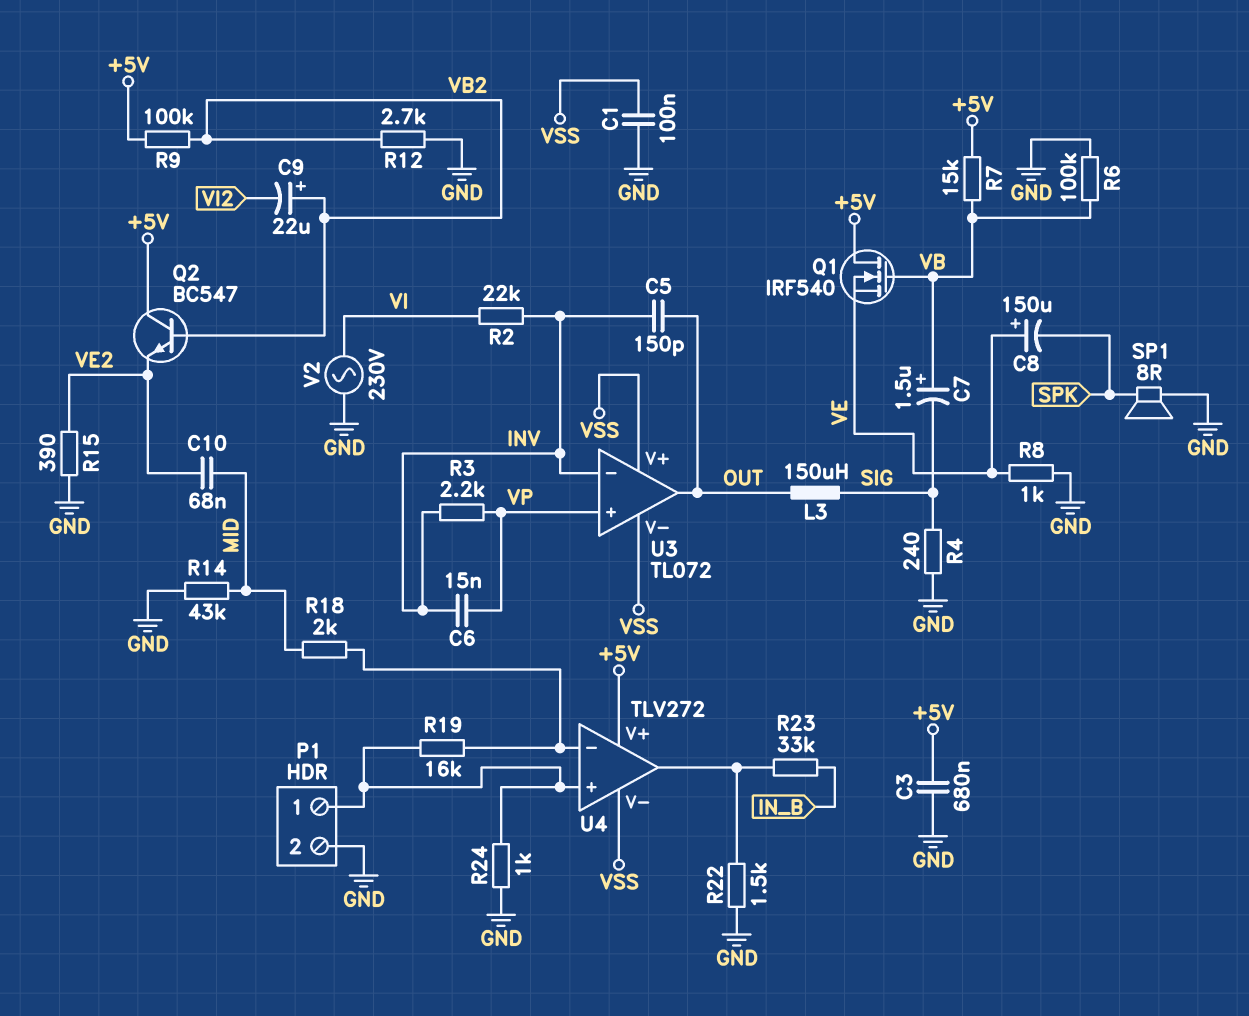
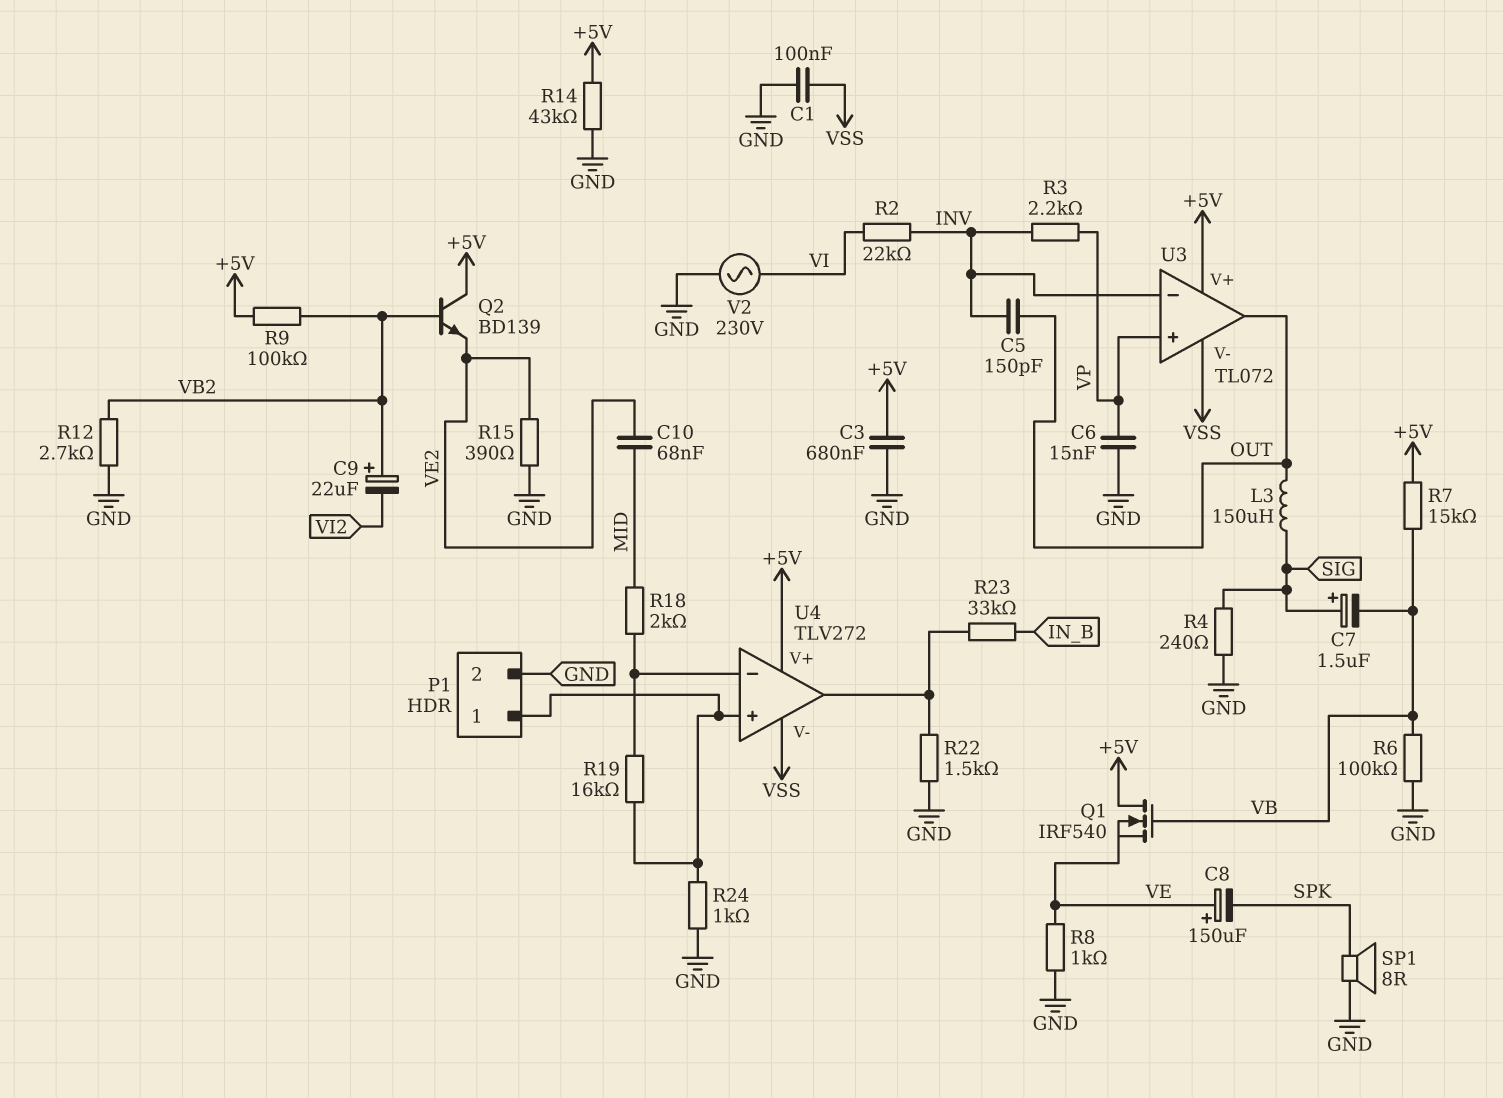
C6: 15nF (INV, VP) -> 15nF (GND, VP)
C7: 1.5uF (plus VB, minus SIG) -> 1.5uF (plus SIG, minus VB)
Q2: NPN BC547 (B VB2, C +5V, E VE2) -> NPN BD139 (B VB2, C +5V, E VE2)
R14: 43k (GND, MID) -> 43k (+5V, GND)
U3 pin V+: VSS -> +5V

